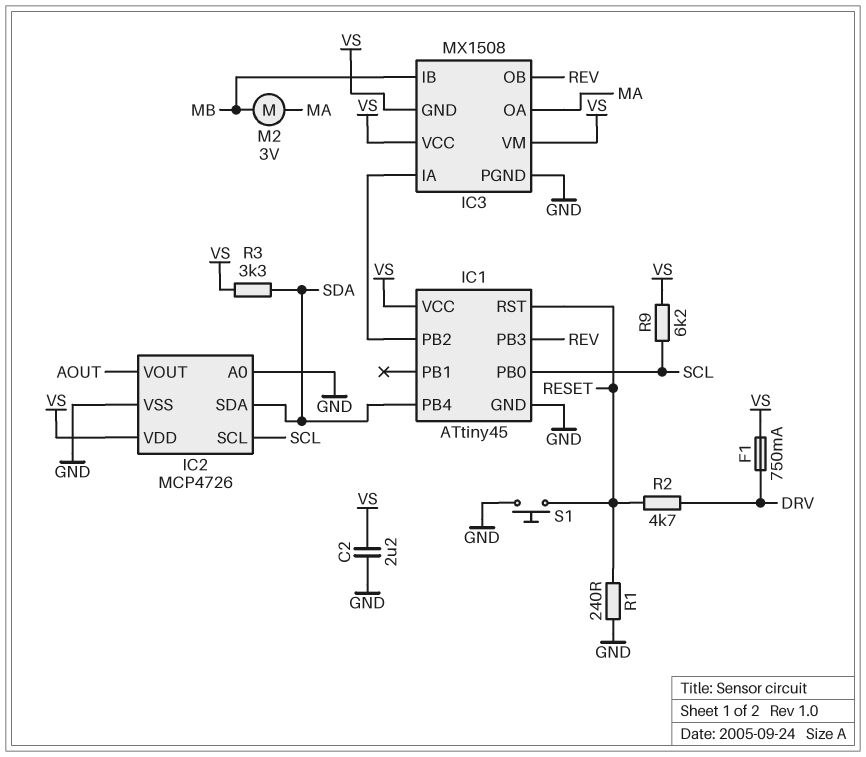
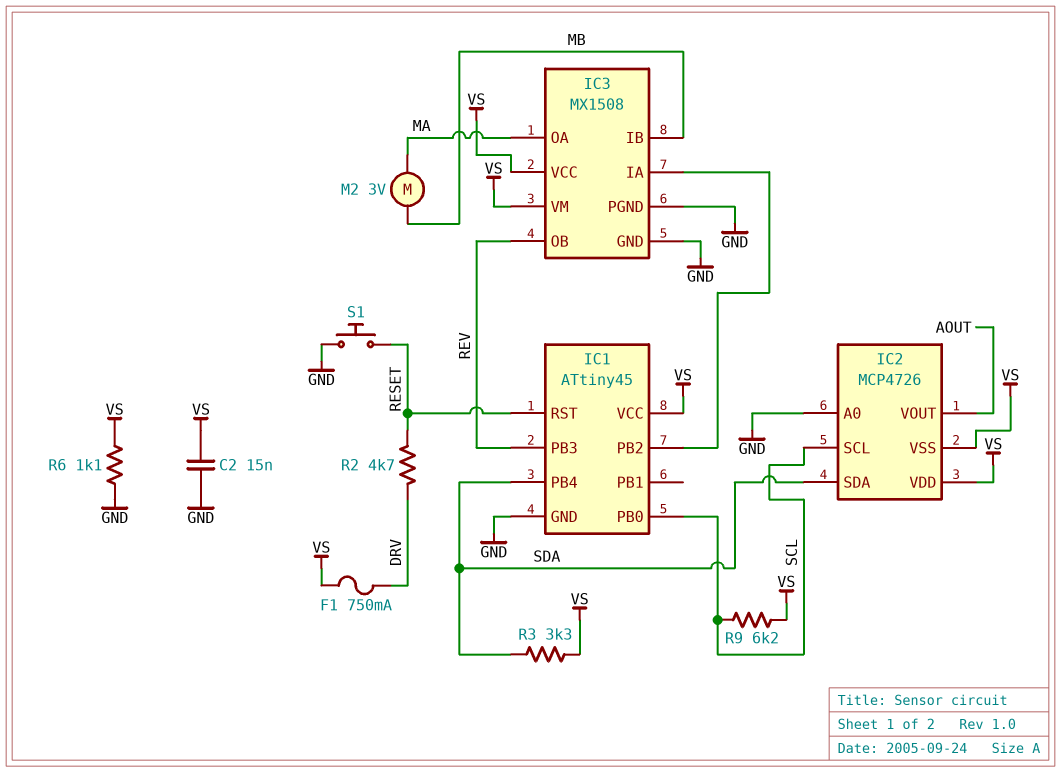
C2: 2.2uF (GND, VS) -> 15nF (GND, VS)
IC2 pin VSS: GND -> VS
IC3 pin GND: VS -> GND
R1: 240 (GND, RESET) -> none
R6: none -> 1.1k (GND, VS)

